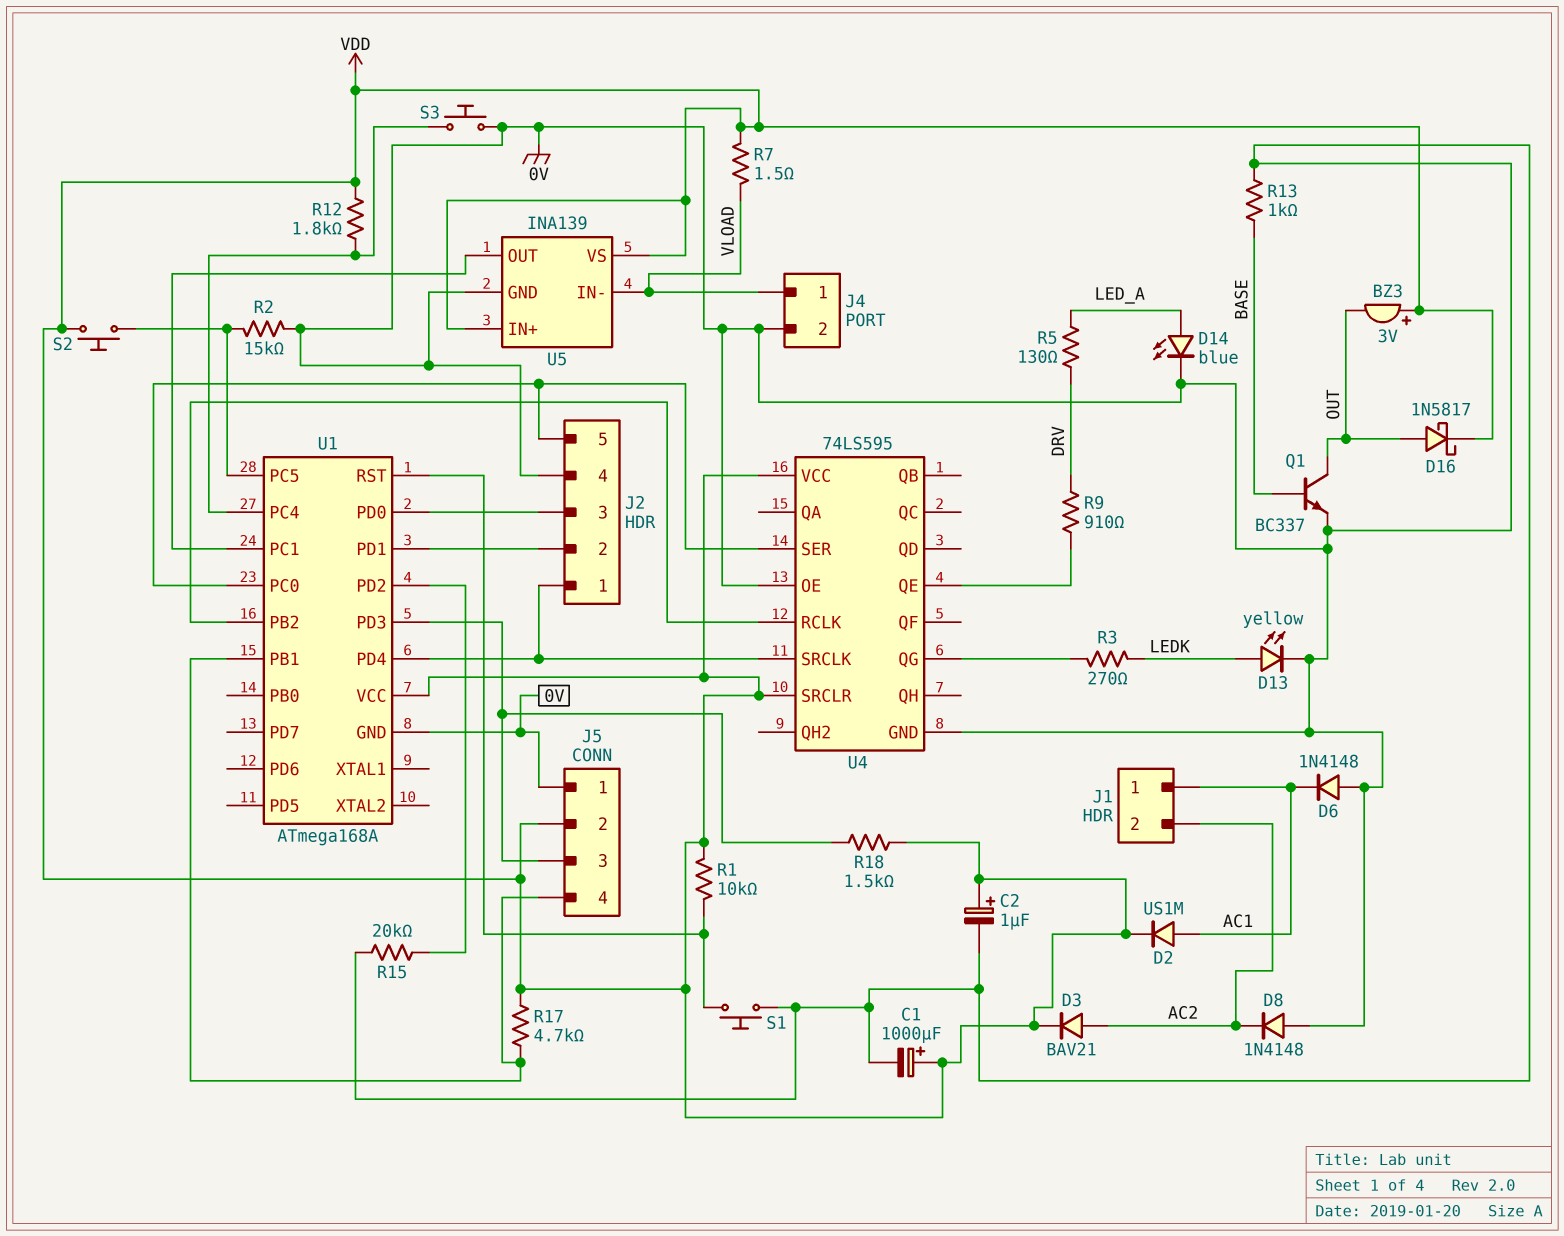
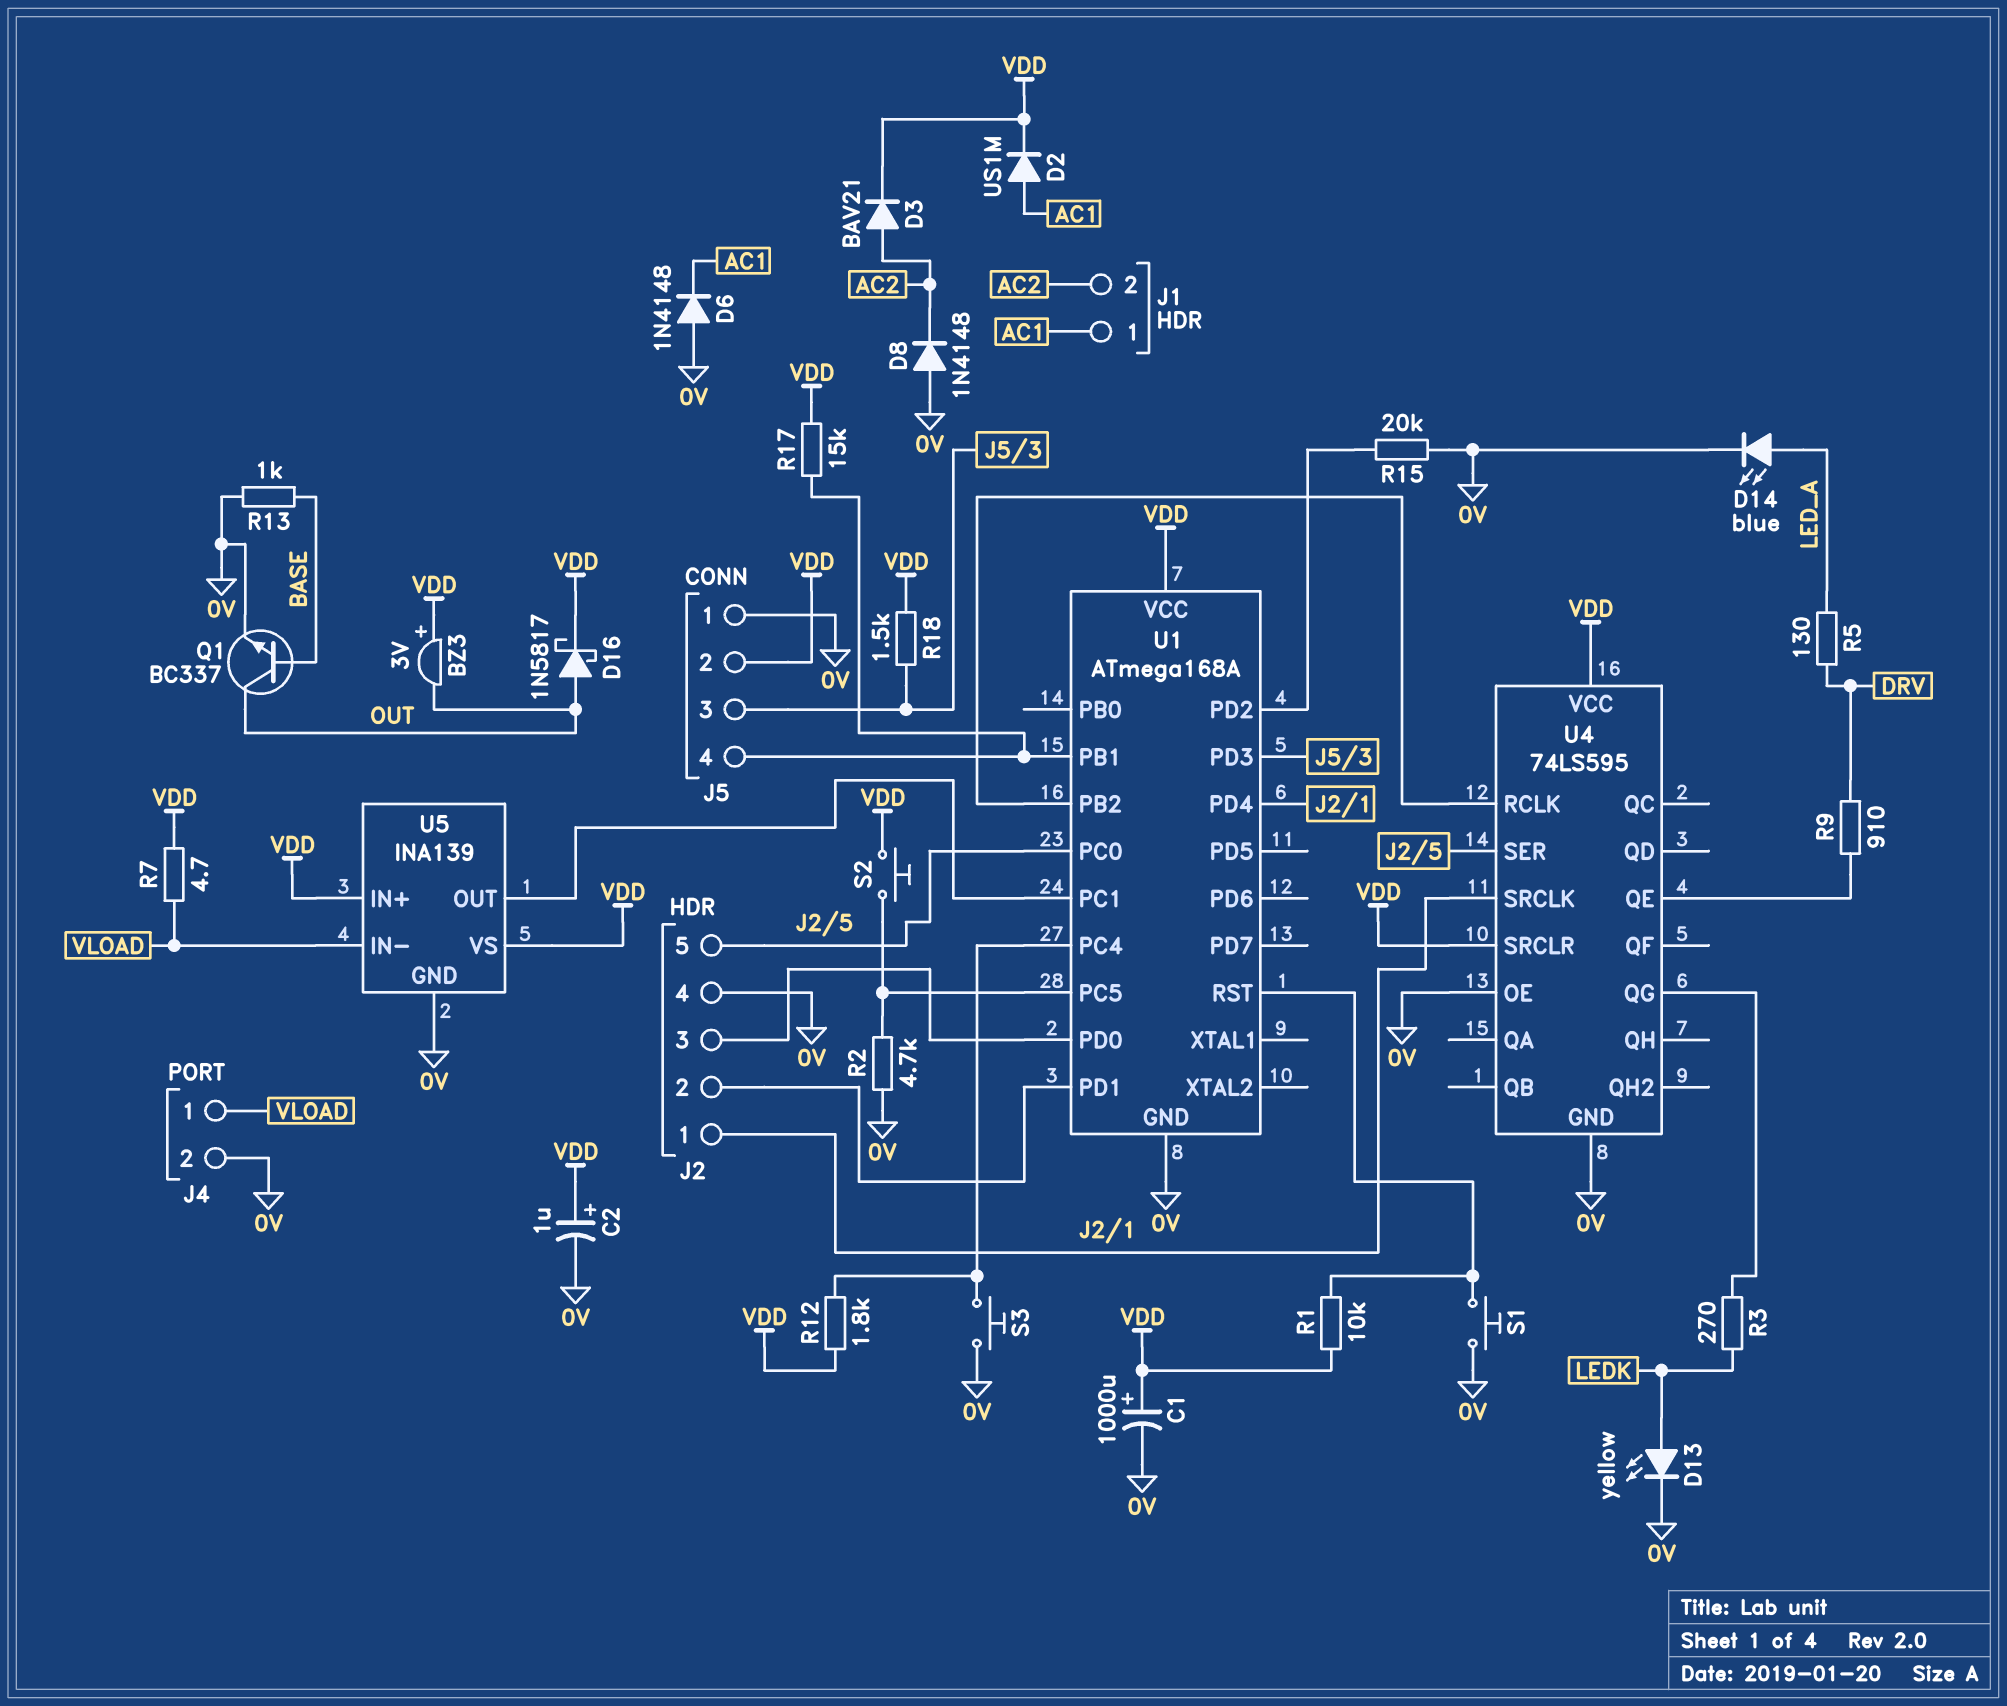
R2: 15k (0V, U1/PC5) -> 4.7k (0V, U1/PC5)
R7: 1.5 (VDD, VLOAD) -> 4.7 (VDD, VLOAD)
R17: 4.7k (J5/4, VDD) -> 15k (J5/4, VDD)

